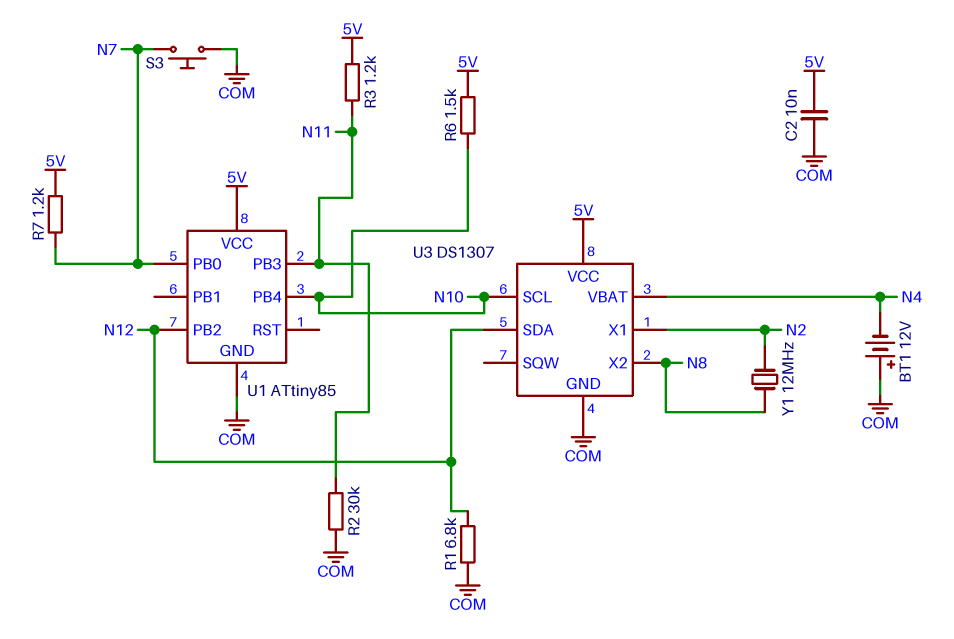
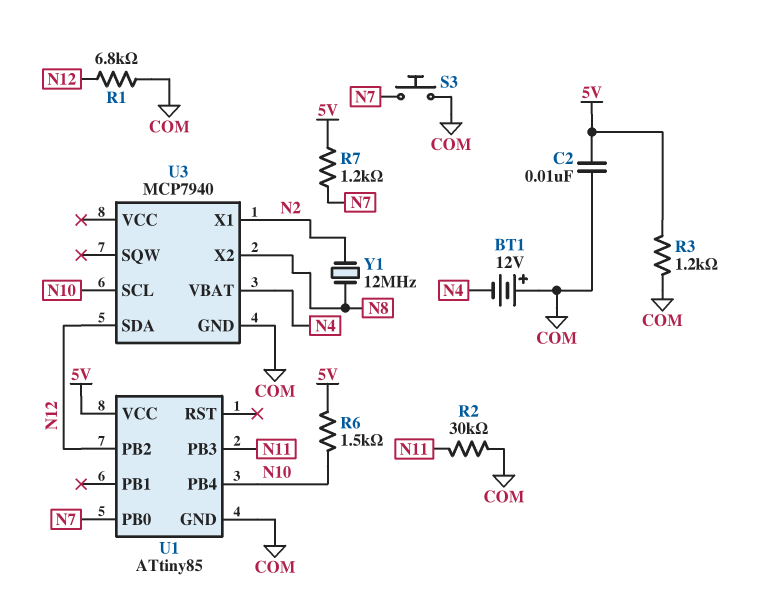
R3: 1.2k (5V, N11) -> 1.2k (5V, COM)
U3: DS1307 -> MCP7940
U3 pin VCC: 5V -> none

